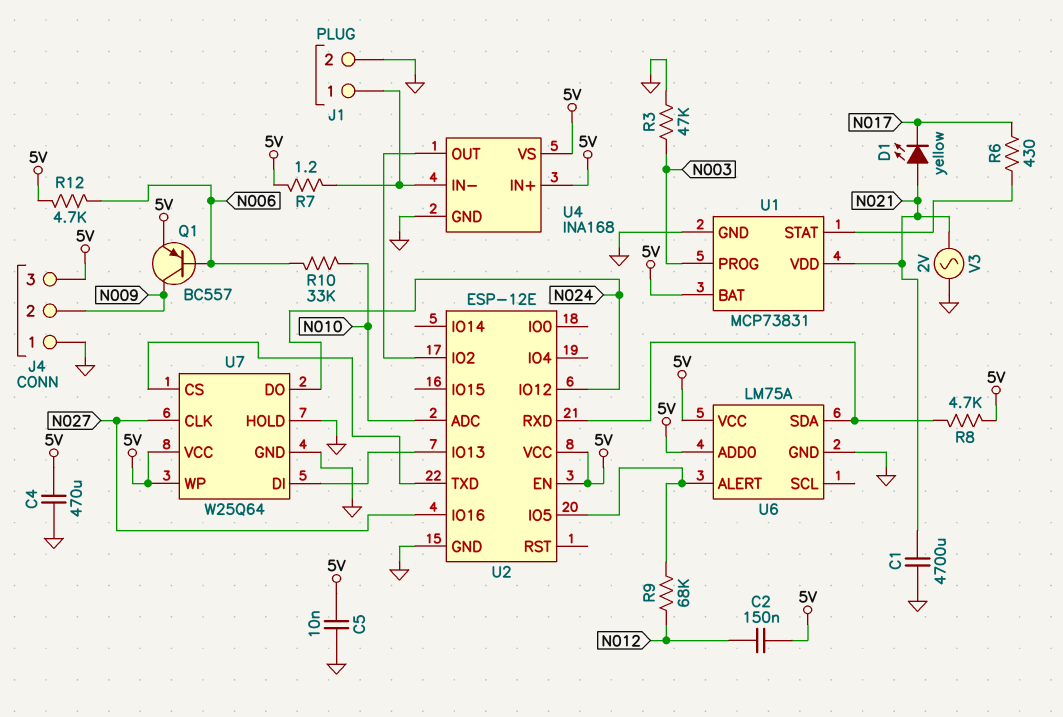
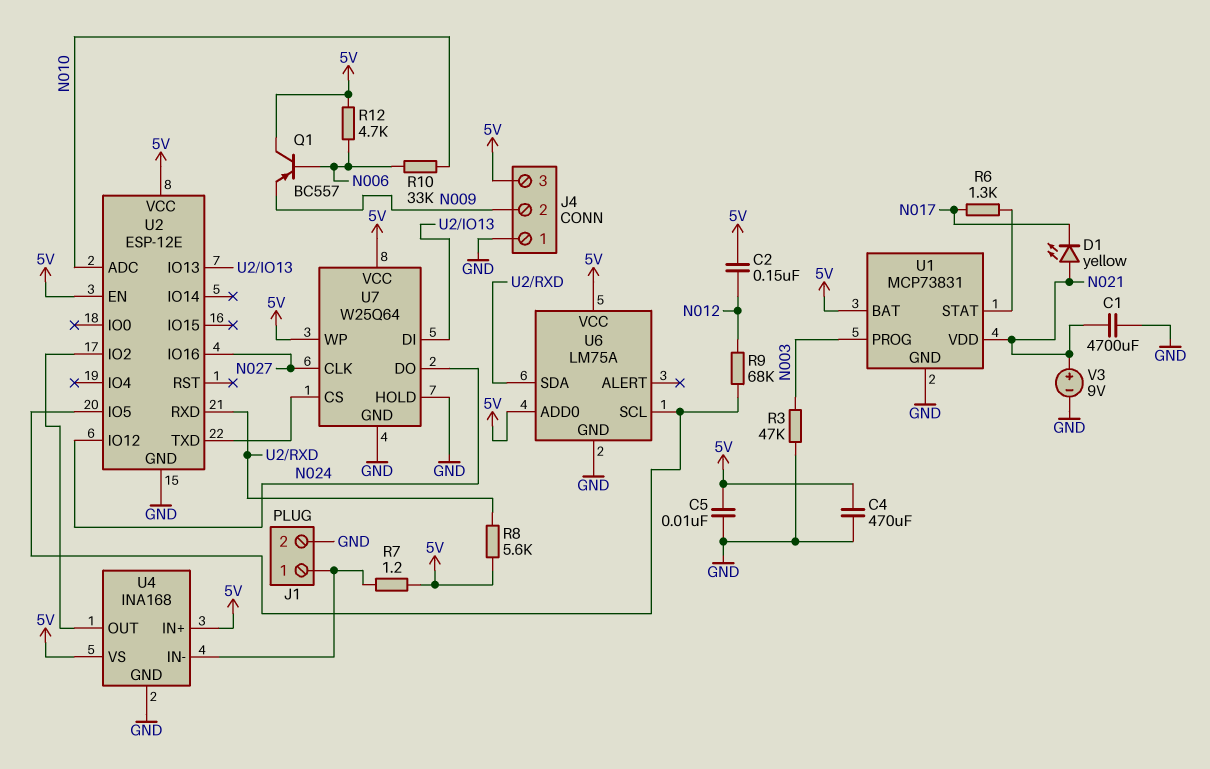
Q1: PNP BC557 (B N006, C N009, E 5V) -> PNP BC557 (B N006, C 5V, E N009)
R6: 430 (N017, U1/STAT) -> 1.3k (N017, U1/STAT)
R8: 4.7k (5V, U2/RXD) -> 5.6k (5V, U2/RXD)
U6 pin ALERT: U2/IO5 -> none
U6 pin SCL: none -> U2/IO5
V3: AC 2V (GND, N021) -> 9V (plus N021, minus GND)

